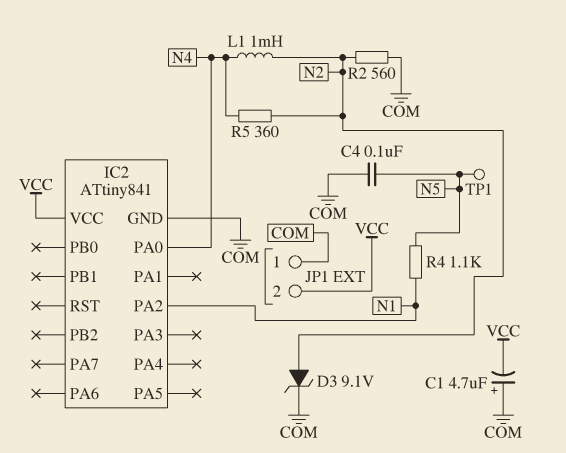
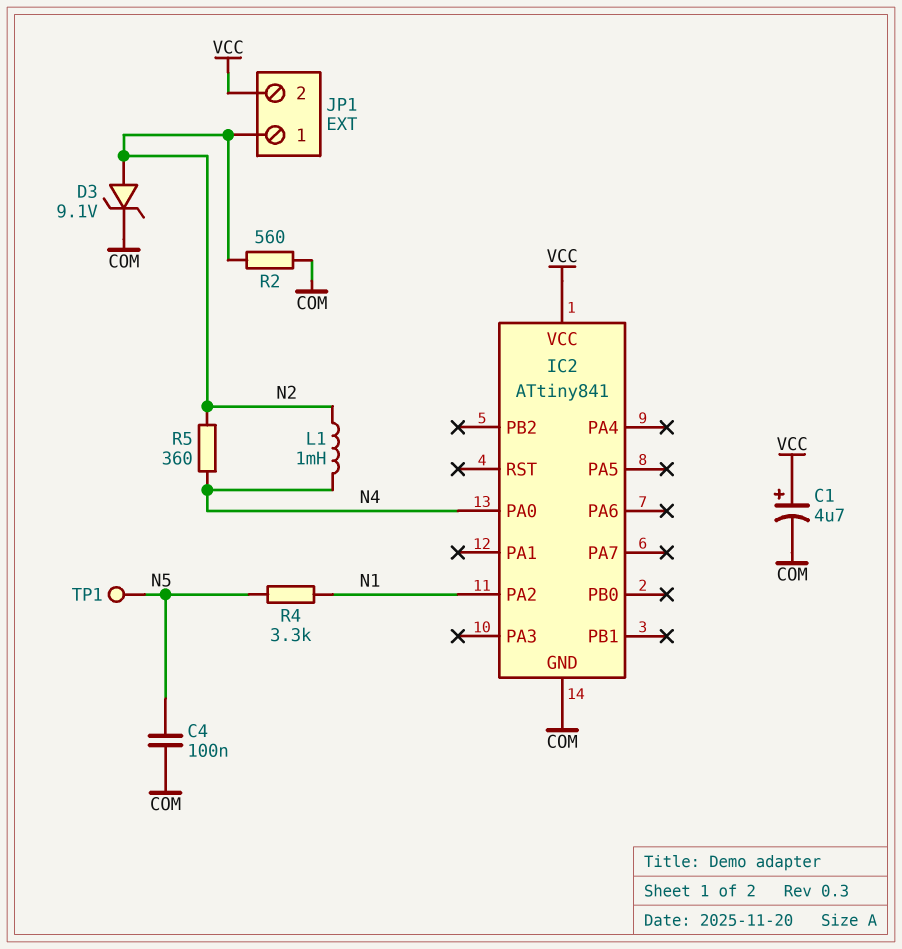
C1: 4.7uF (plus COM, minus VCC) -> 4.7uF (plus VCC, minus COM)
JP1 pin 1: COM -> N2
R4: 1.1k (N1, N5) -> 3.3k (N1, N5)

